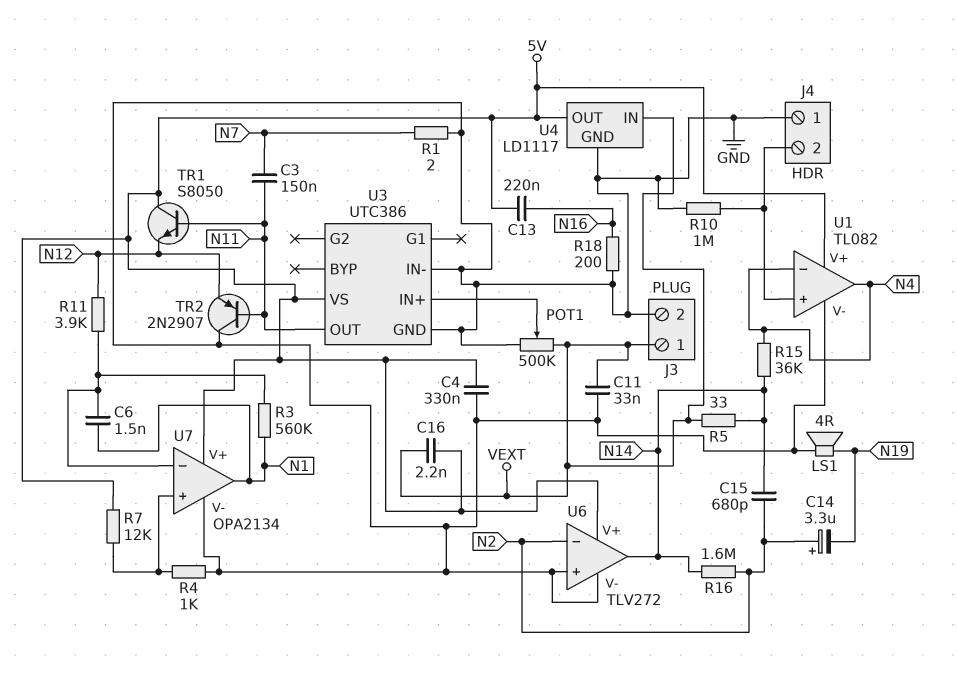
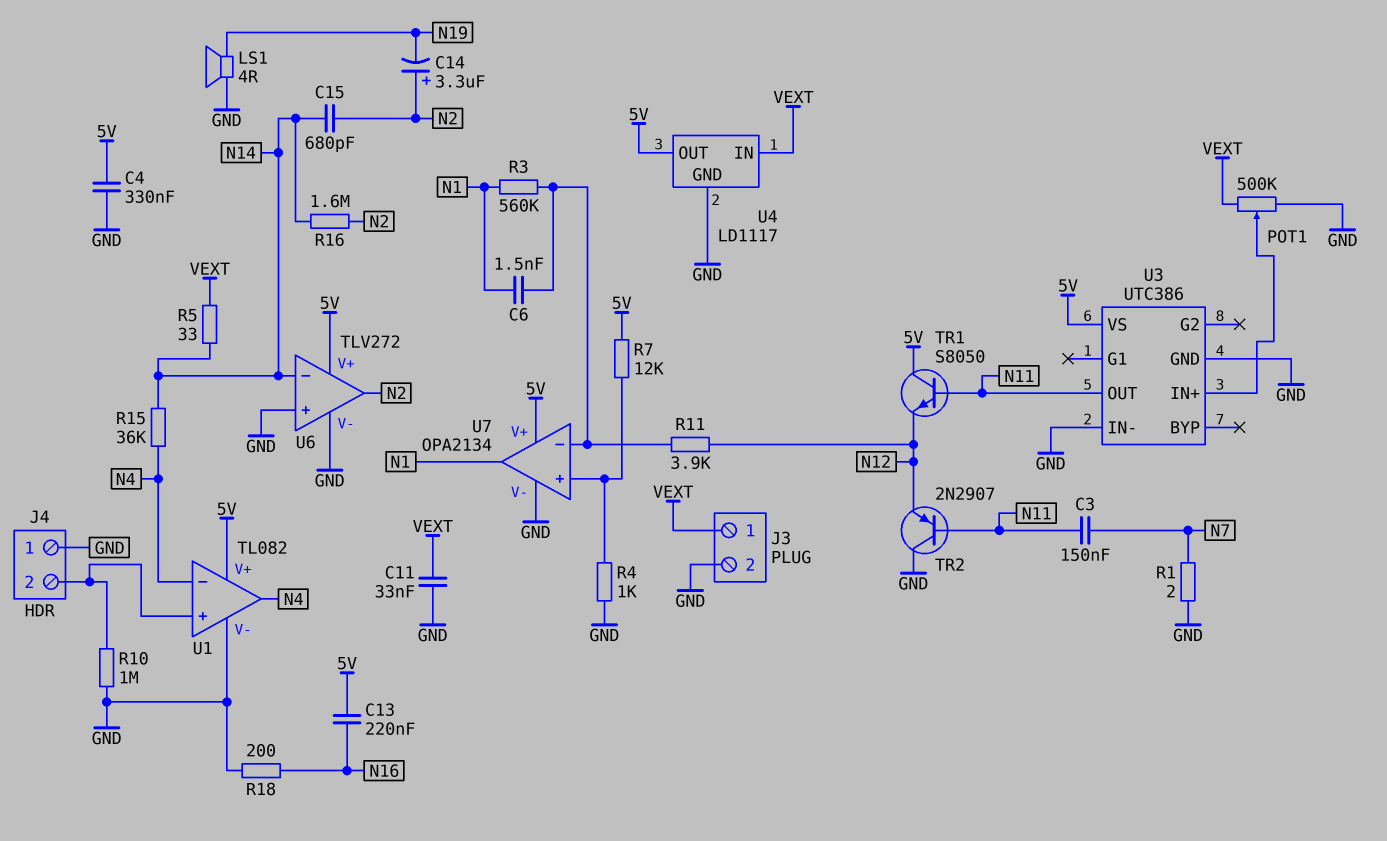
C16: 2.2nF (5V, VEXT) -> none
U6 pin in-: N2 -> N14
U6 pin out: N14 -> N2

